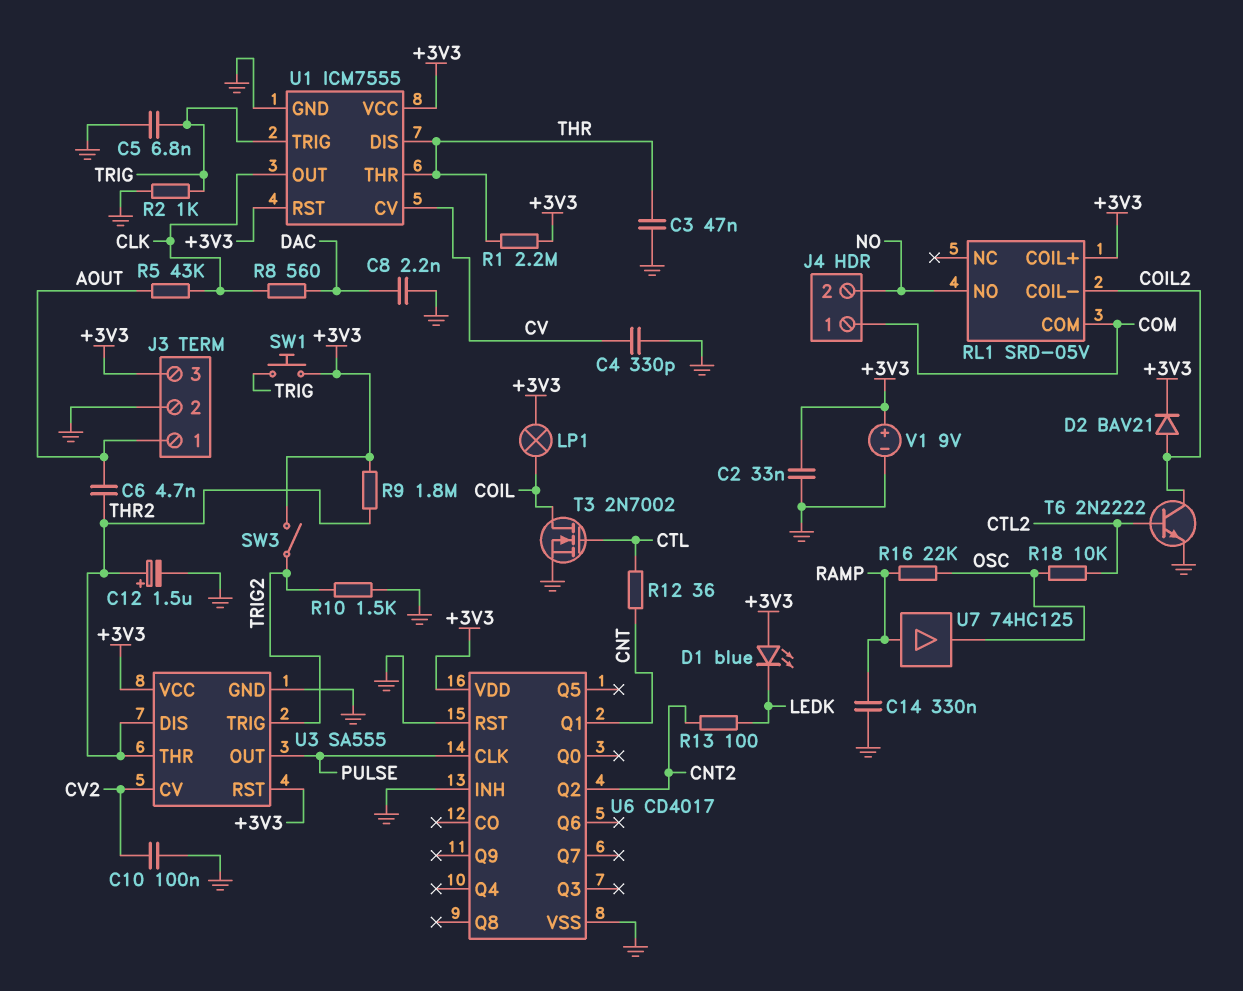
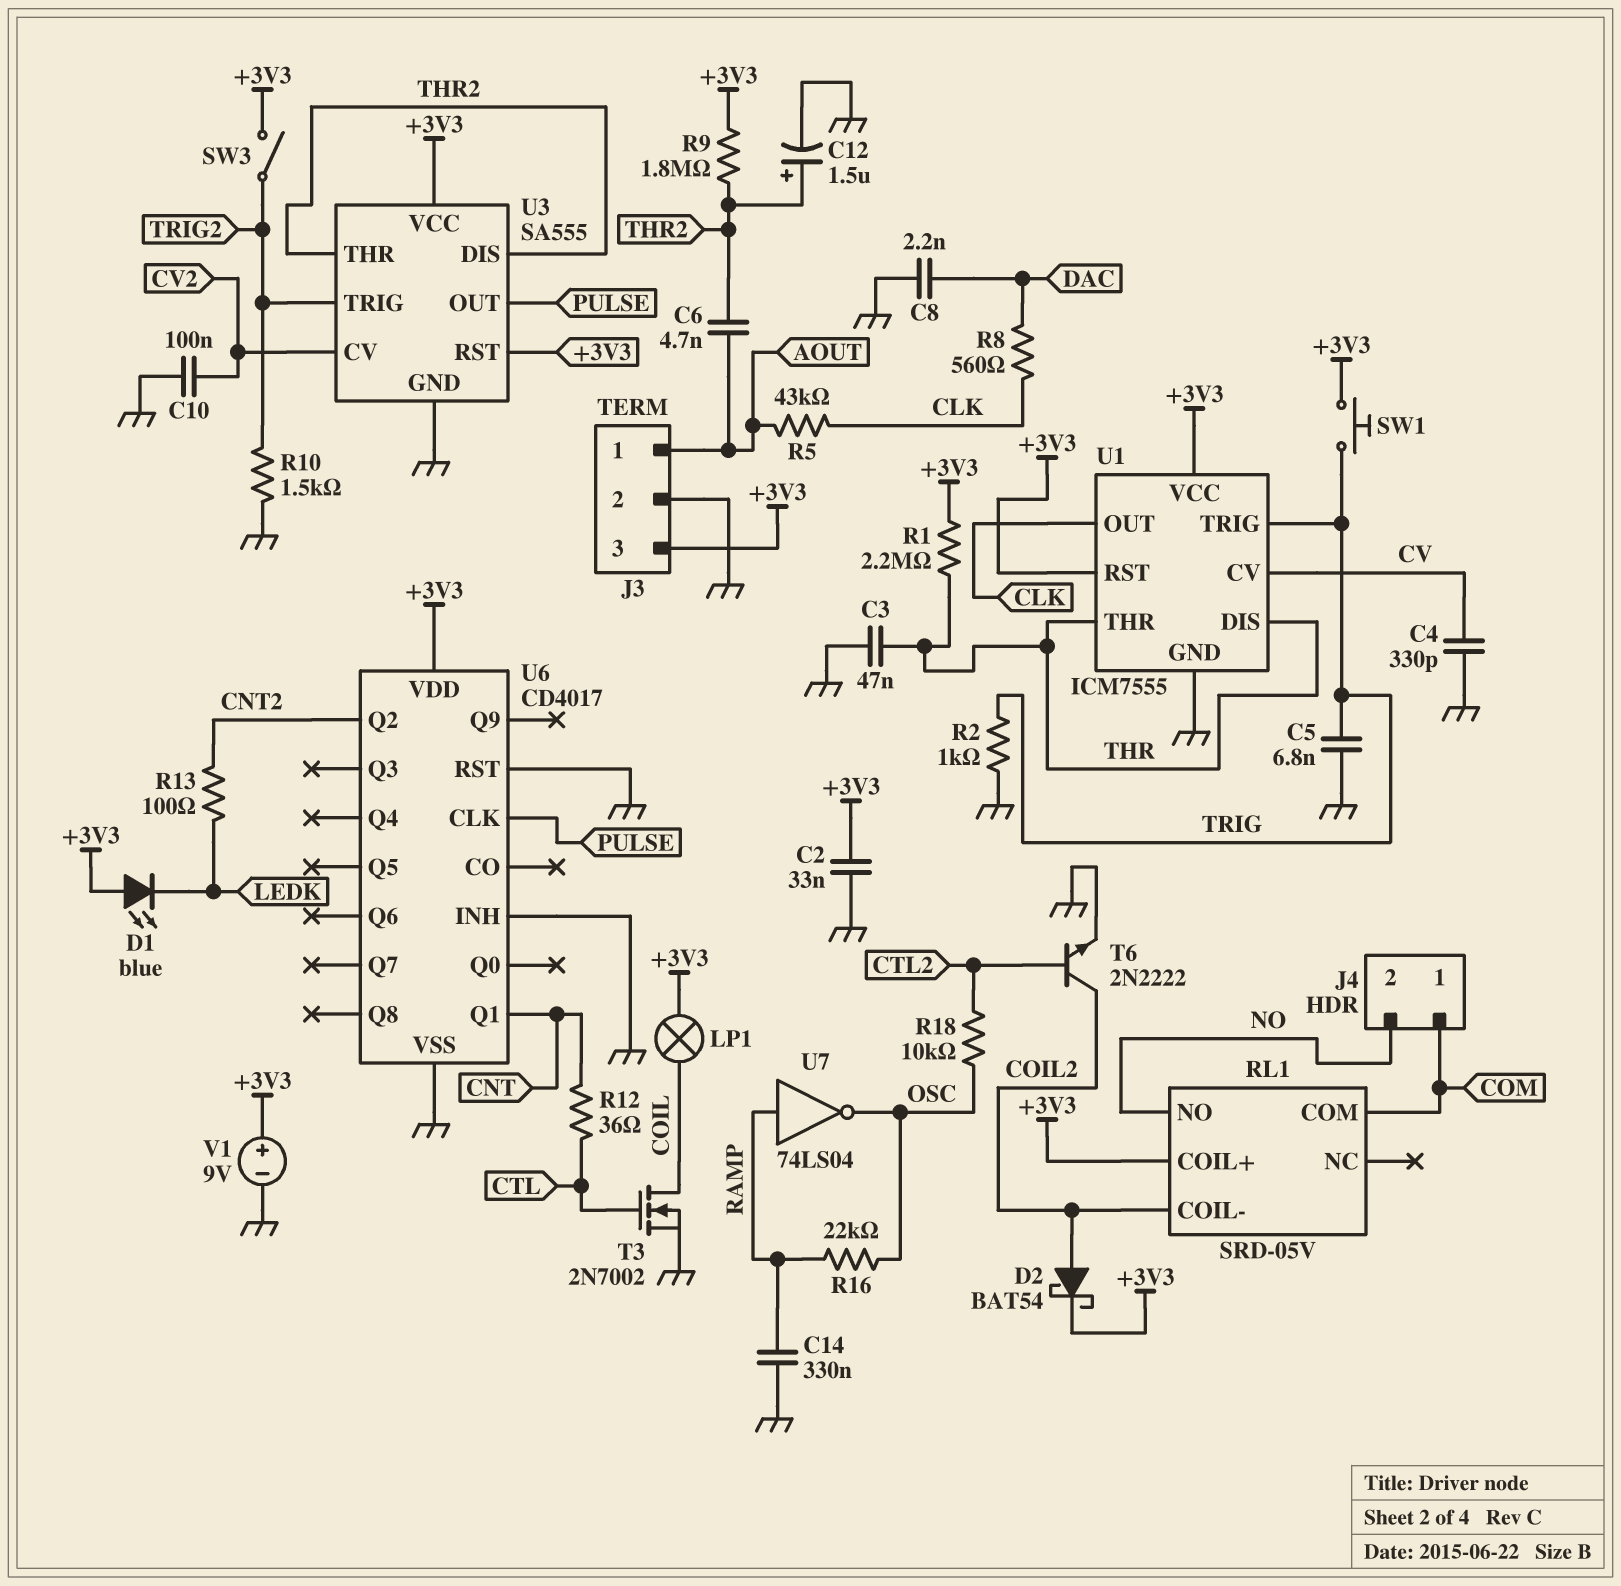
D2: diode BAV21 (A COIL2, K +3V3) -> schottky BAT54 (A COIL2, K +3V3)
U7: buffer 74HC125 (in RAMP, out OSC) -> NOT 74LS04 (in RAMP, out OSC)

